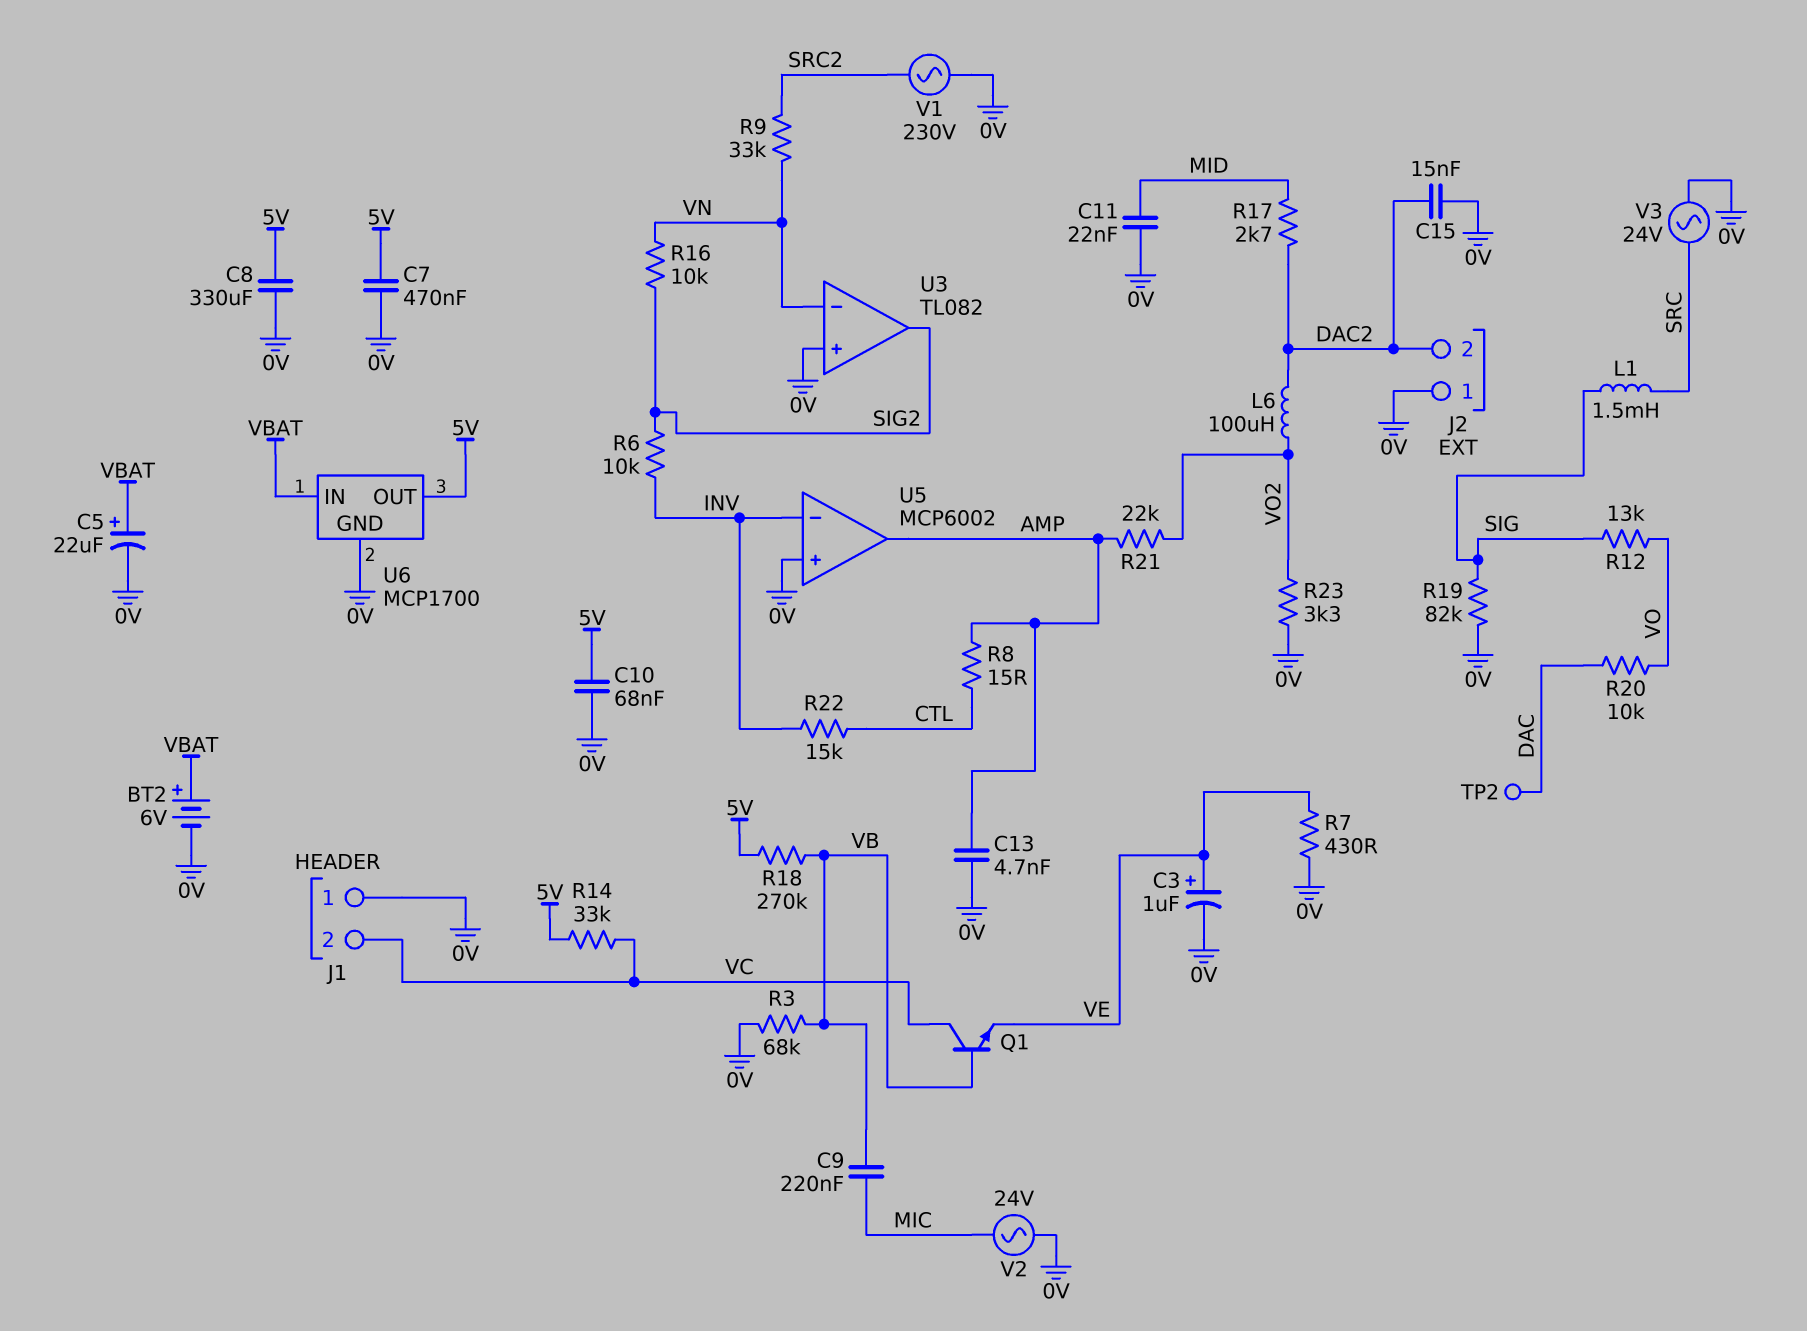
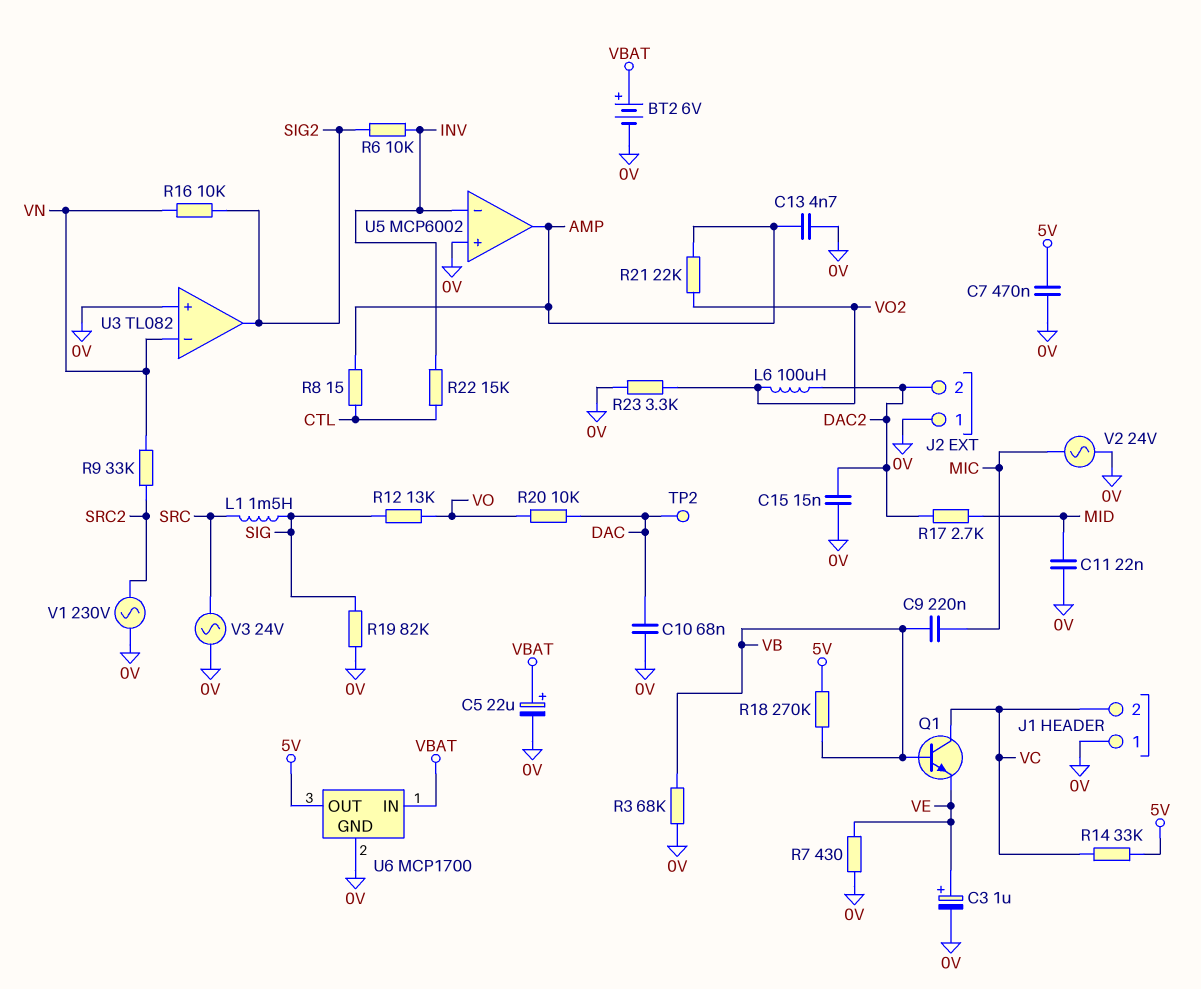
C8: 330uF (0V, 5V) -> none
C10: 68nF (0V, 5V) -> 68nF (0V, DAC)

